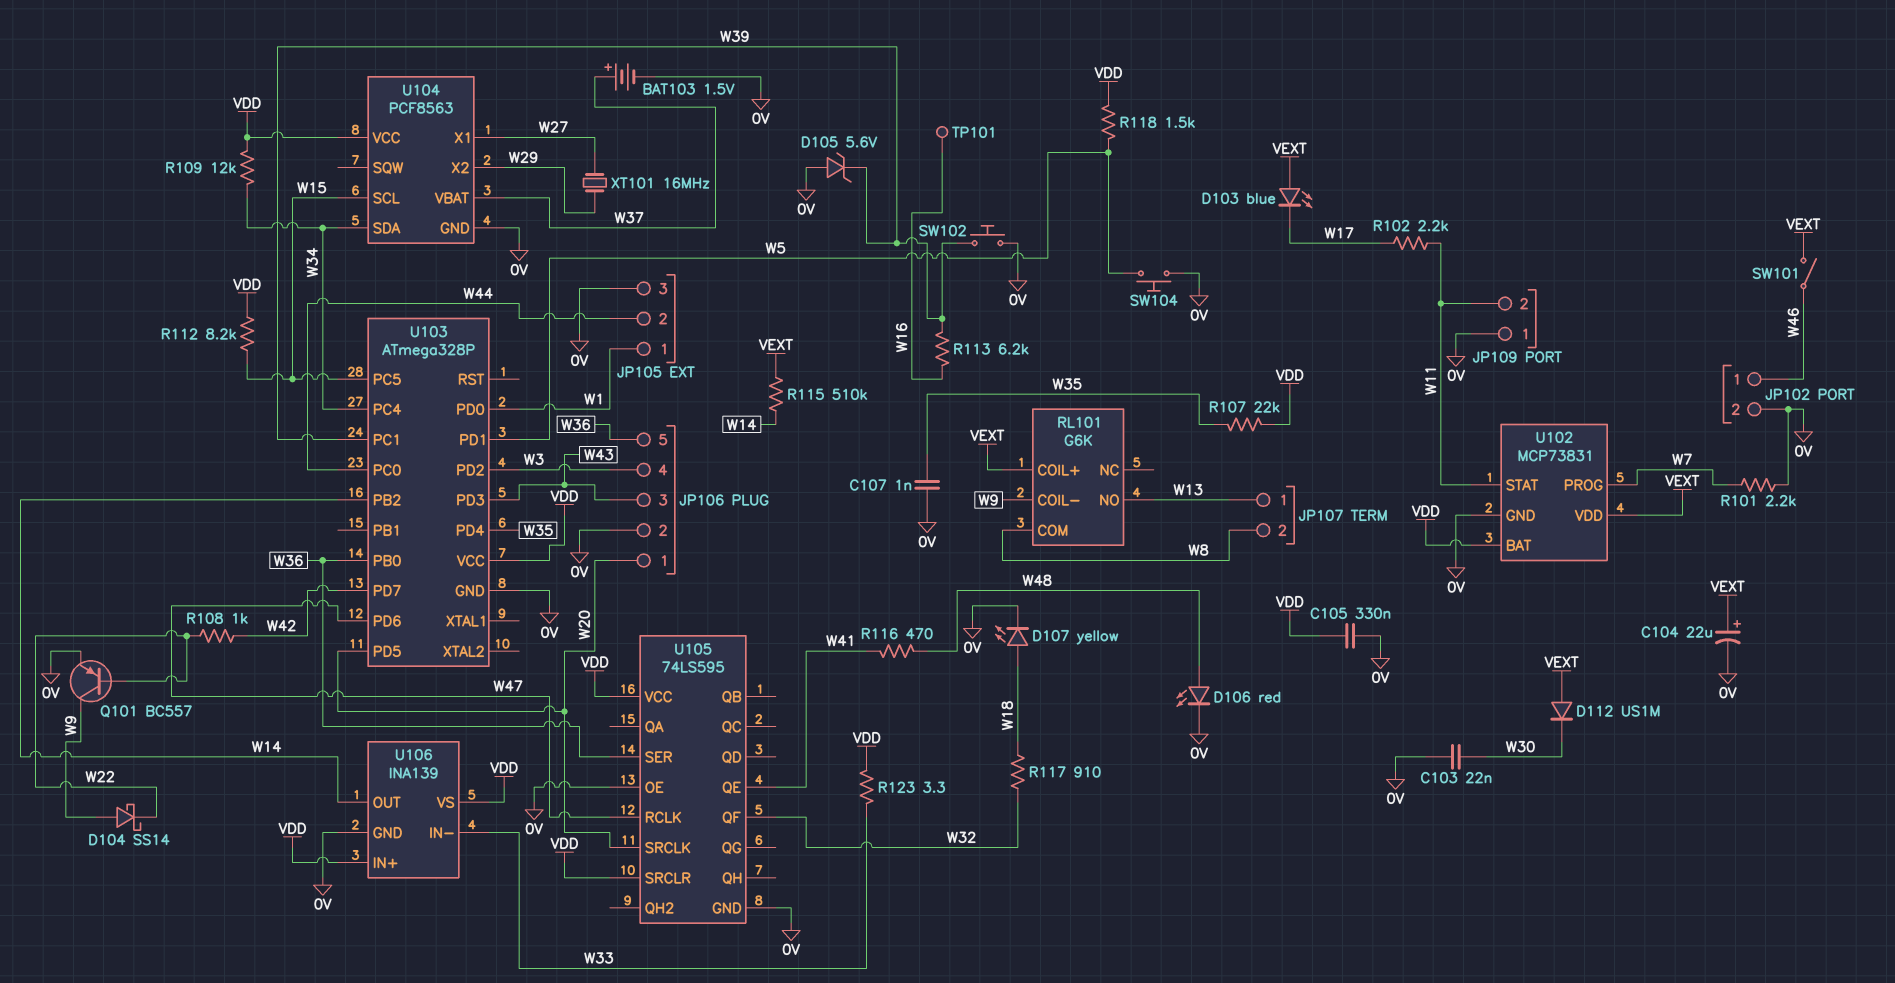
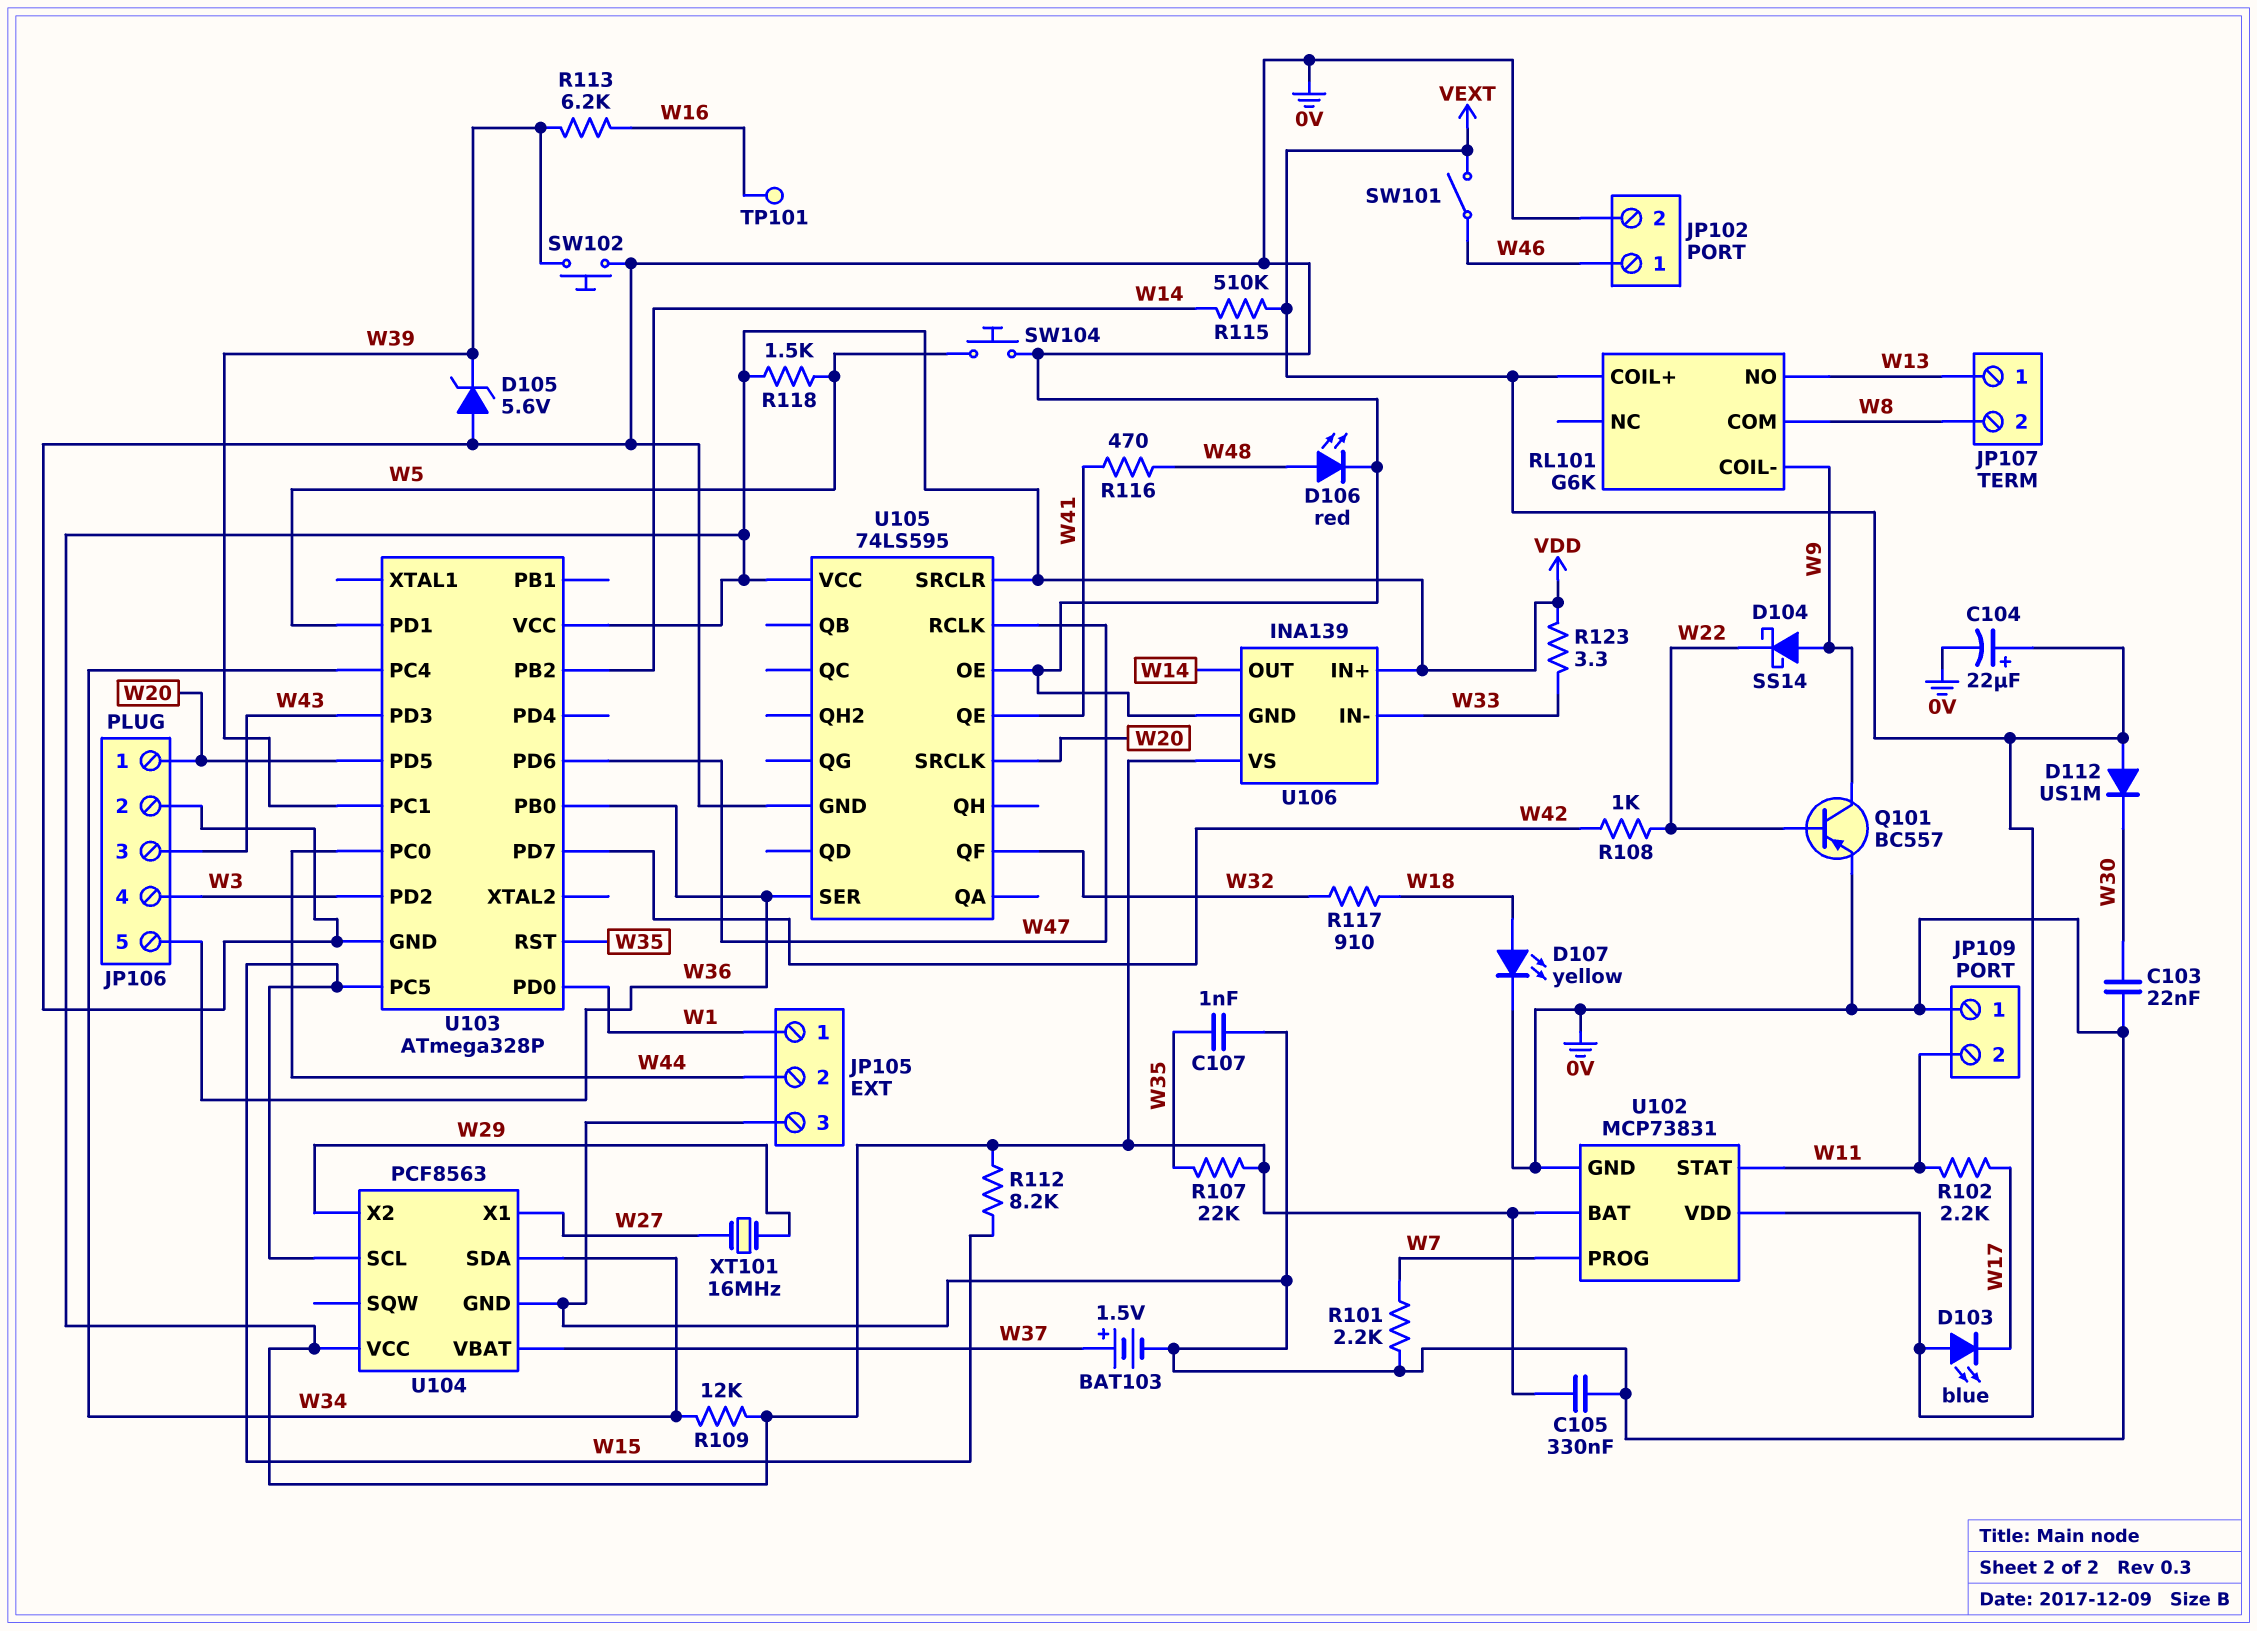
U103 pin PD4: W35 -> none
U103 pin RST: none -> W35

